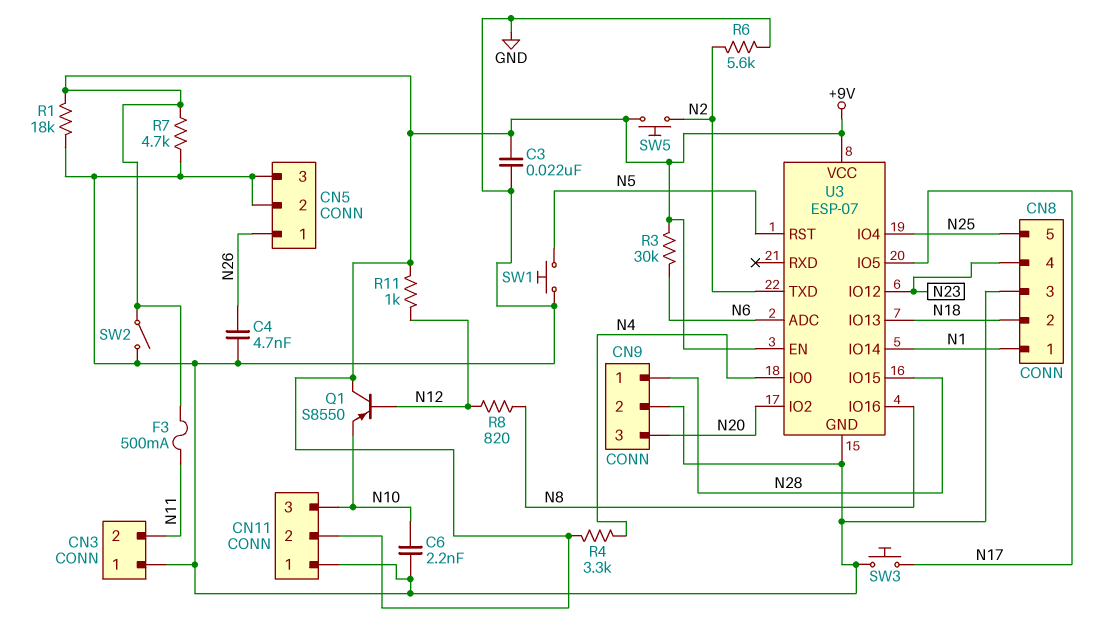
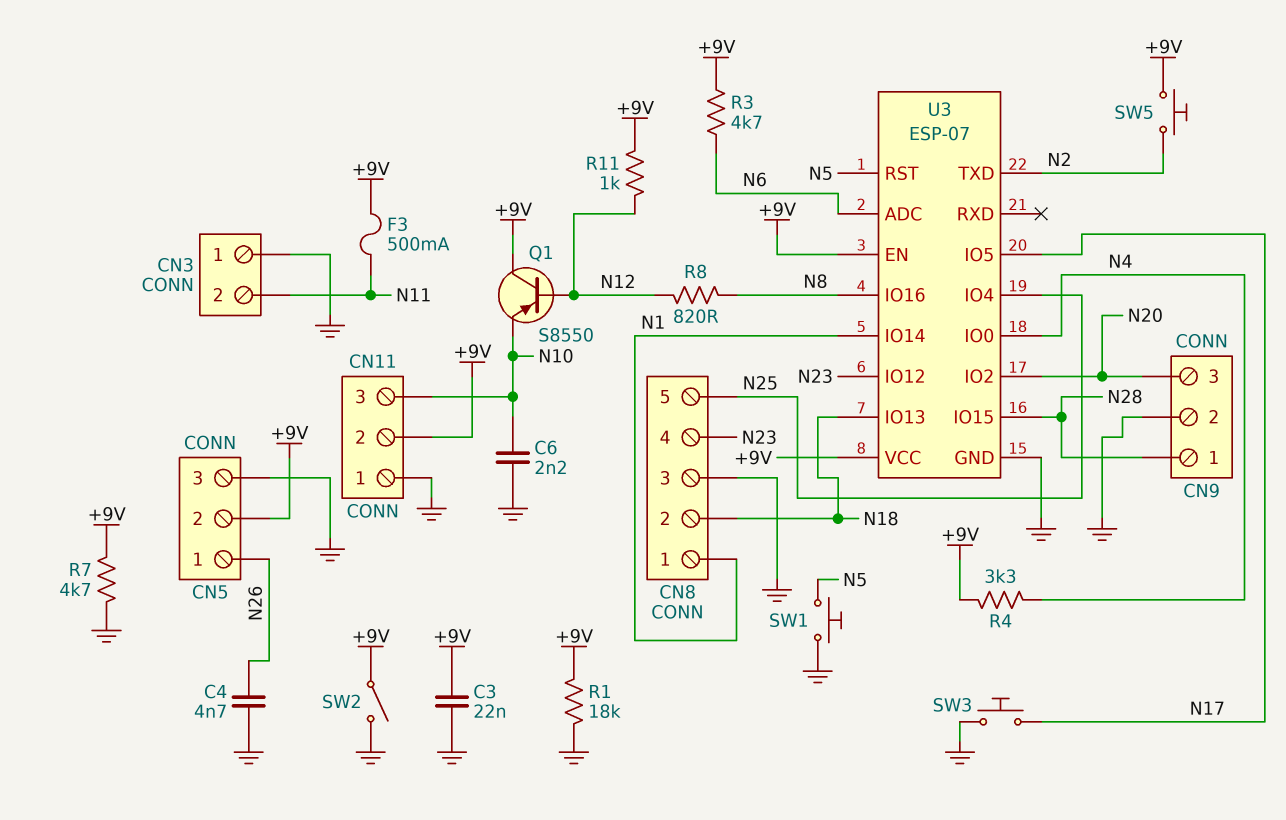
CN5 pin 2: GND -> +9V
R3: 30k (+9V, N6) -> 4.7k (+9V, N6)
R6: 5.6k (GND, N2) -> none

